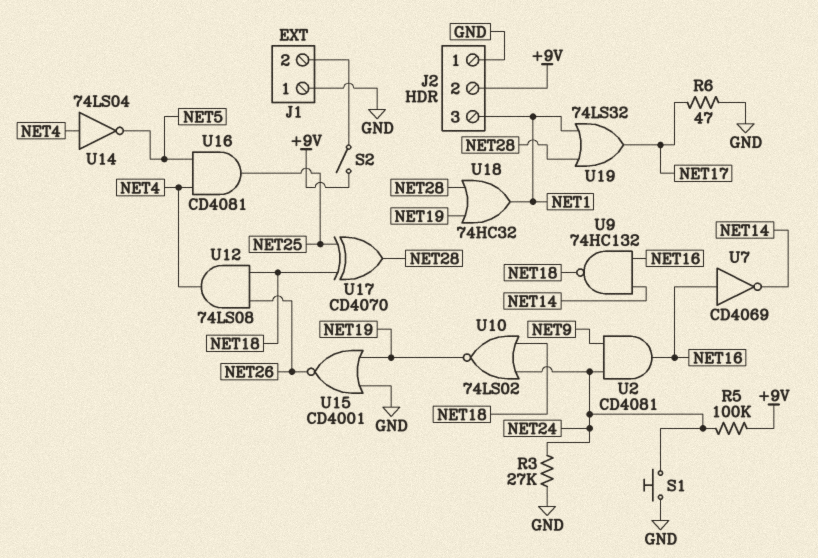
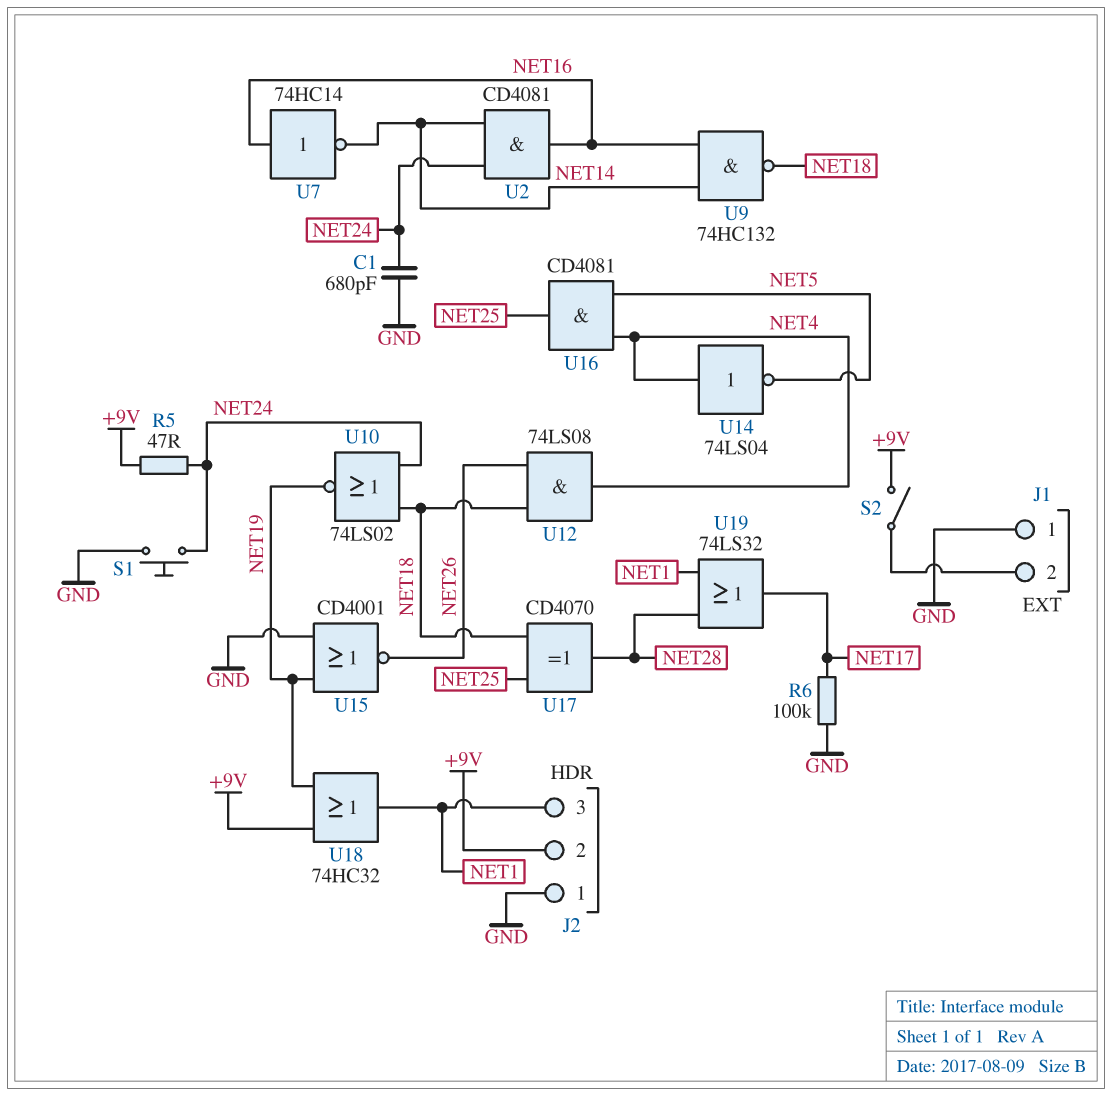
C1: none -> 680pF (GND, NET24)
R3: 27k (GND, NET24) -> none
R5: 100k (+9V, NET24) -> 47 (+9V, NET24)
R6: 47 (GND, NET17) -> 100k (GND, NET17)
U2: AND CD4081 (in NET9, in NET24, out NET16) -> AND CD4081 (in NET14, in NET24, out NET16)
U7: NOT CD4069 (in NET16, out NET14) -> NOT 74HC14 (in NET16, out NET14)
U18: OR 74HC32 (in NET19, in NET28, out NET1) -> OR 74HC32 (in +9V, in NET19, out NET1)

